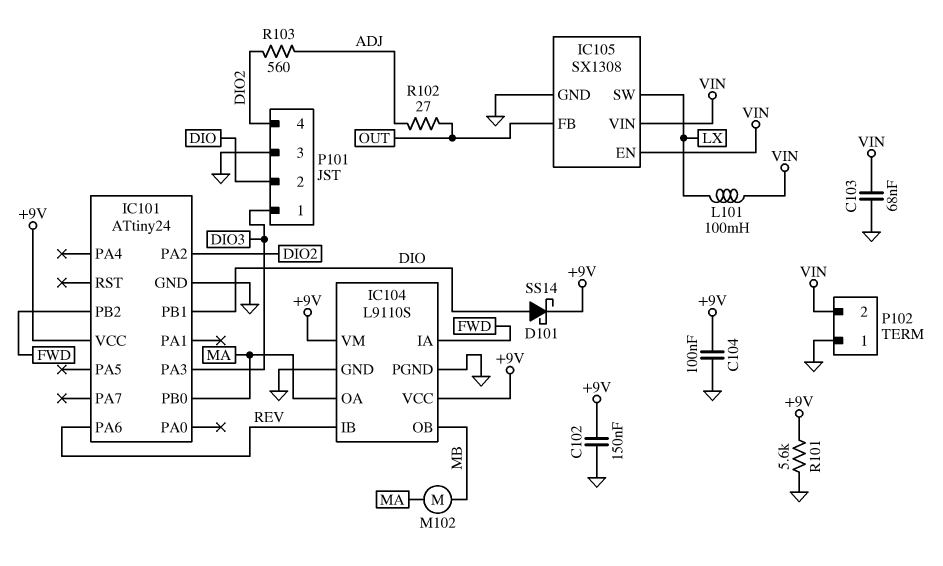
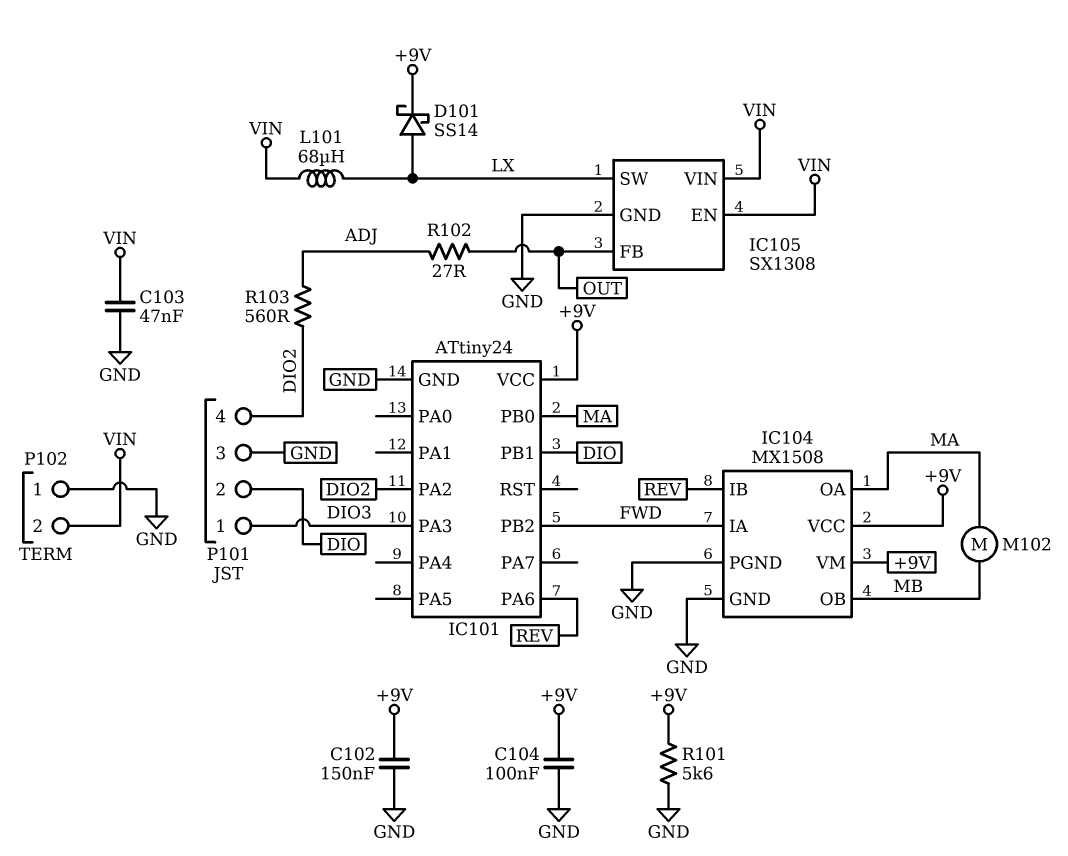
C103: 68nF (GND, VIN) -> 47nF (GND, VIN)
D101: schottky SS14 (A DIO, K +9V) -> schottky SS14 (A LX, K +9V)
IC104: L9110S -> MX1508
L101: 100mH (LX, VIN) -> 68uH (LX, VIN)

